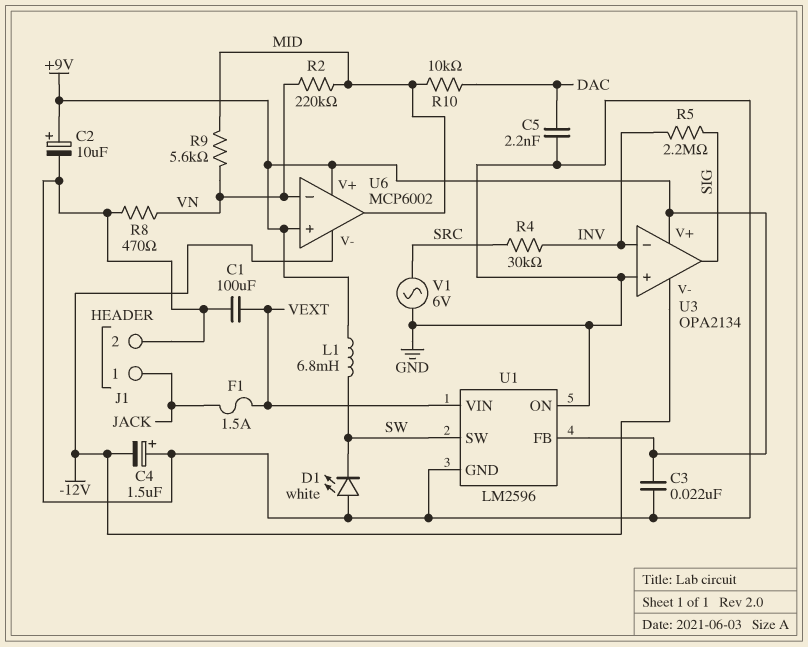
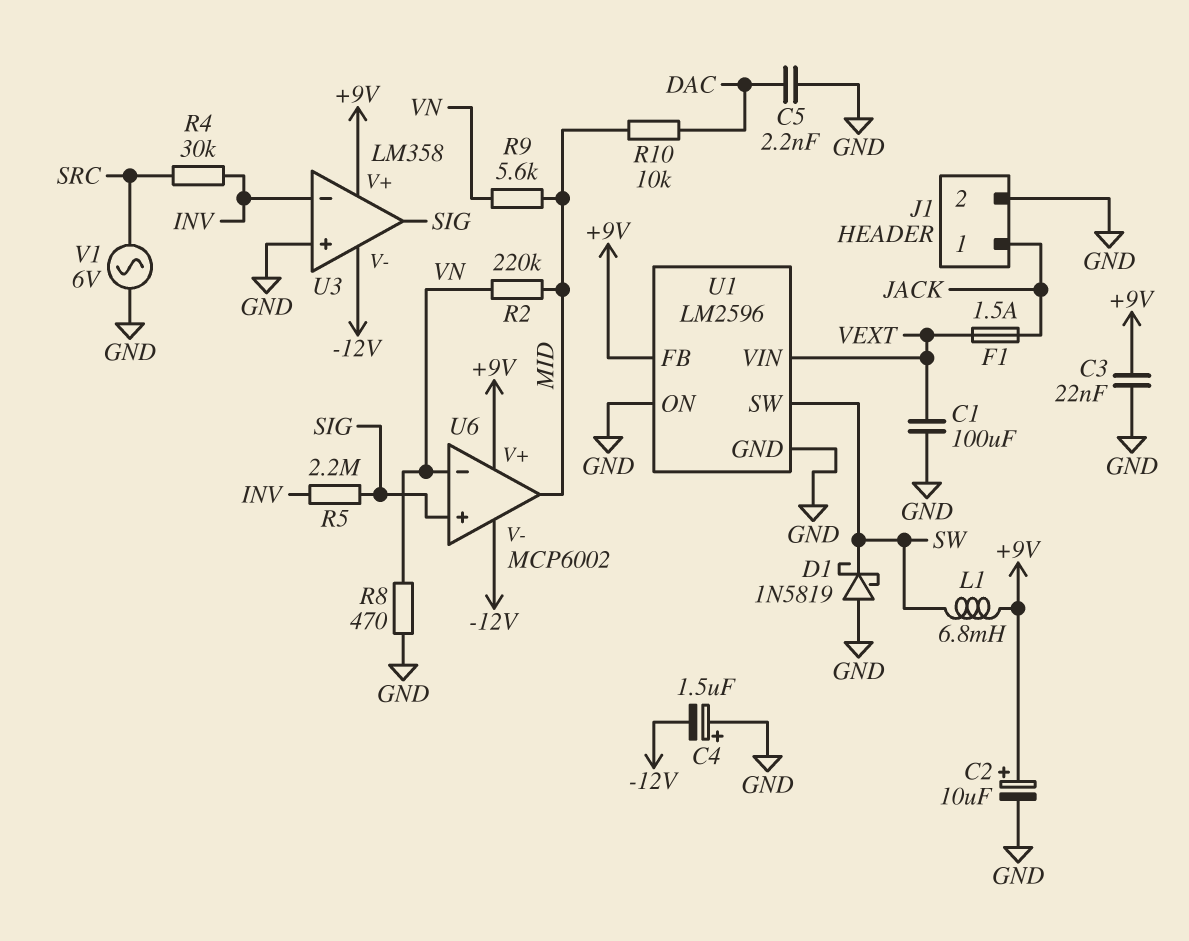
D1: LED white (A GND, K SW) -> schottky 1N5819 (A GND, K SW)
U3: OPA2134 -> LM358
U6 pin in+: +9V -> SIG

